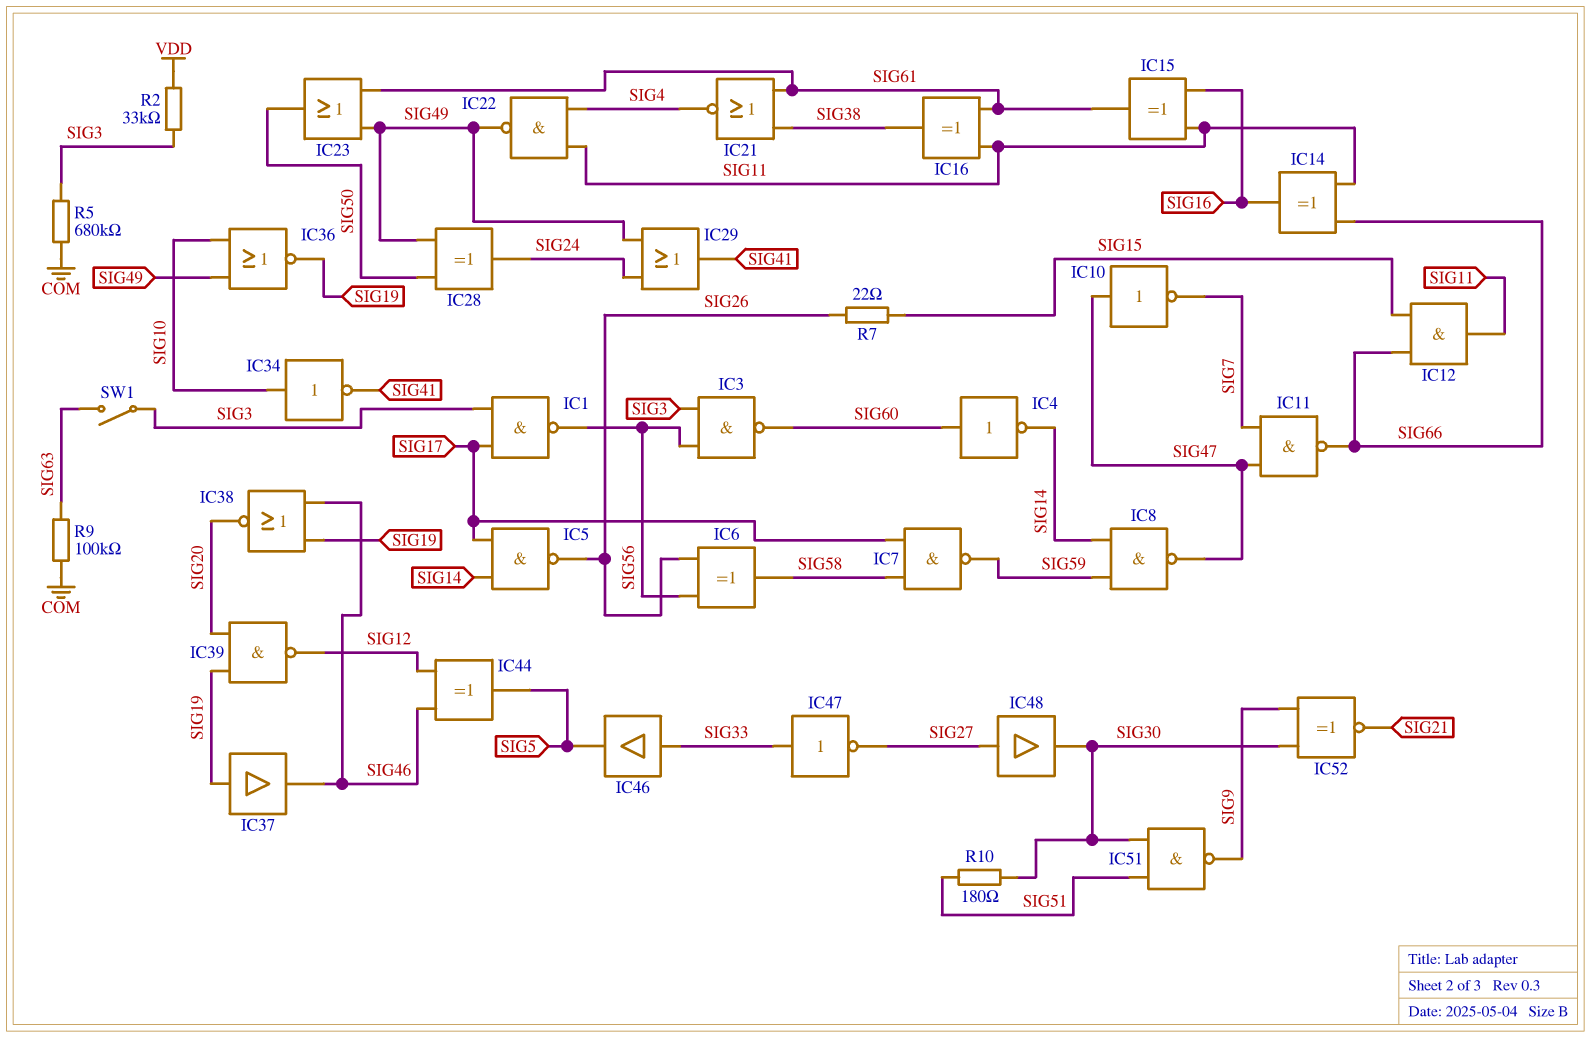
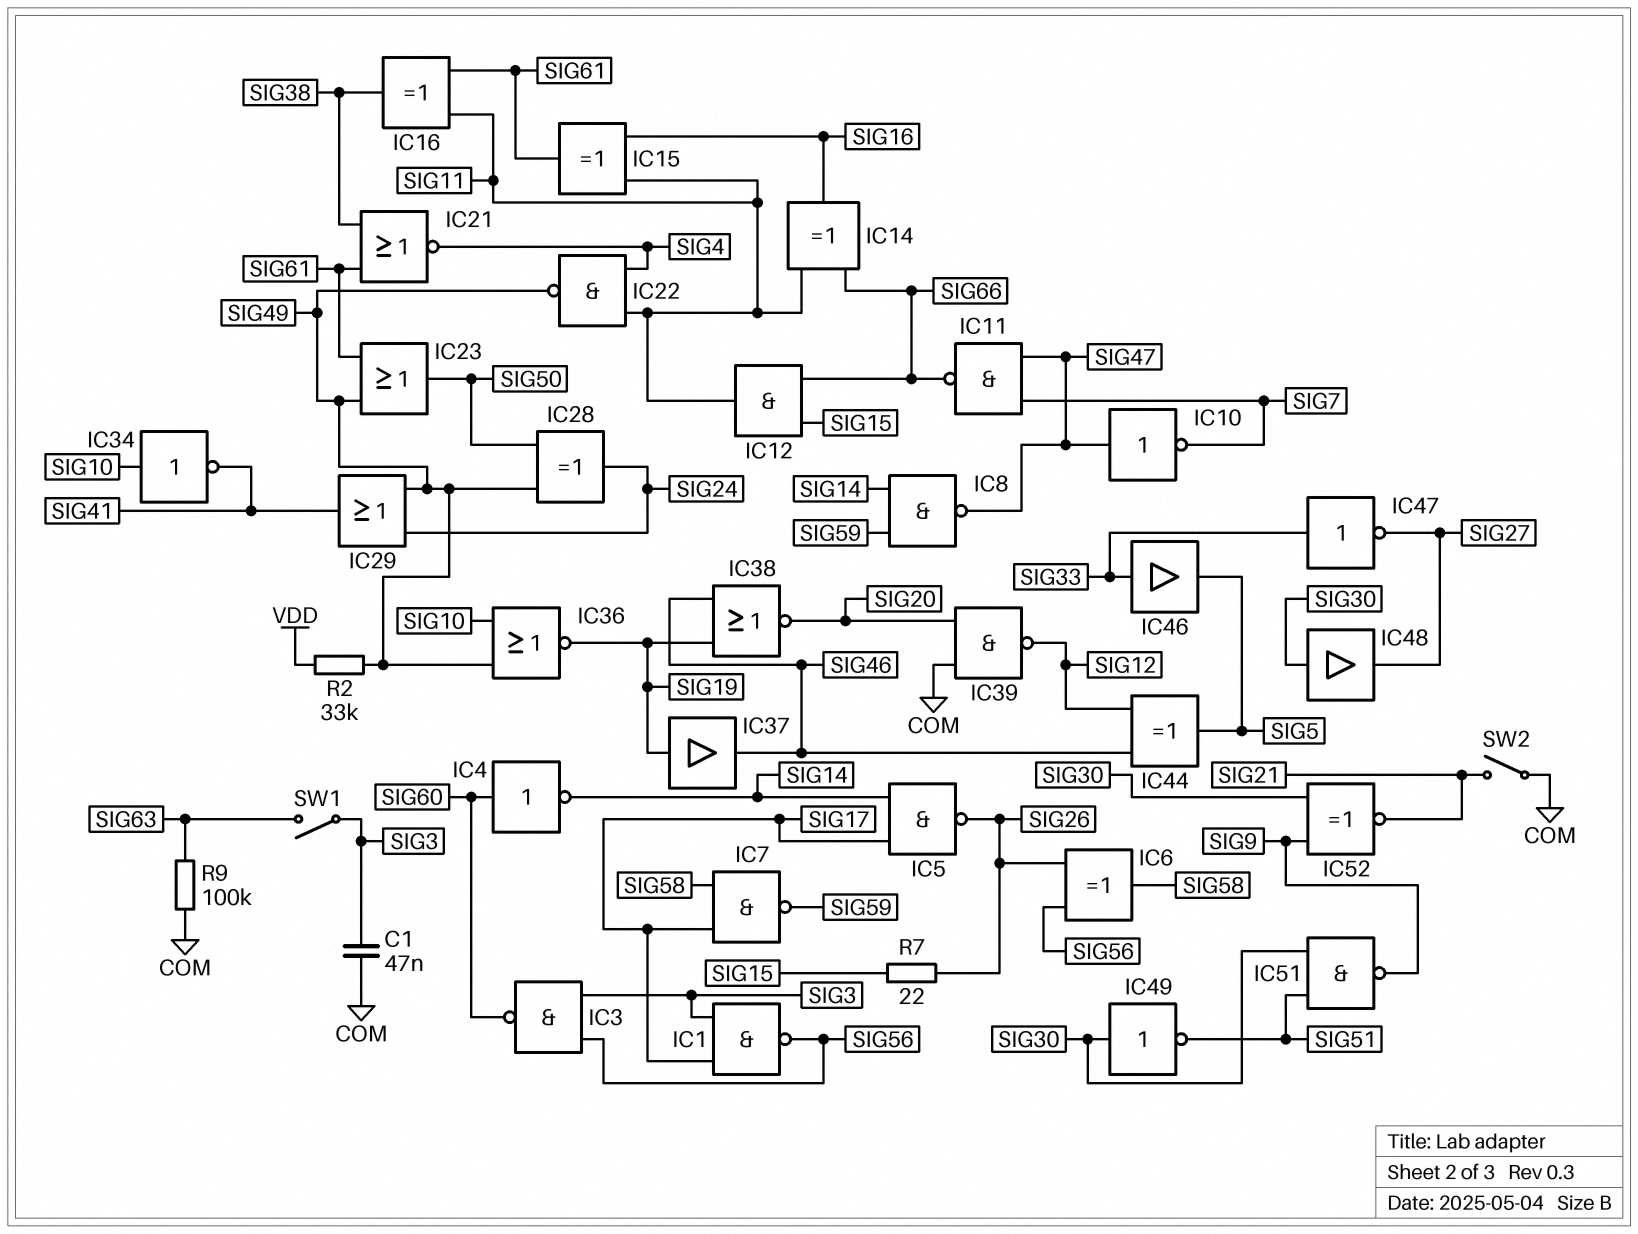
C1: none -> 47nF (COM, SIG3)
IC39: NAND (in SIG19, in SIG20, out SIG12) -> NAND (in COM, in SIG20, out SIG12)
IC48: buffer (in SIG27, out SIG30) -> buffer (in SIG30, out SIG27)
IC49: none -> NOT (in SIG30, out SIG51)
R2: 33k (SIG3, VDD) -> 33k (SIG49, VDD)
R5: 680k (COM, SIG3) -> none
R10: 180 (SIG30, SIG51) -> none
SW2: none -> switch (COM, SIG21)

